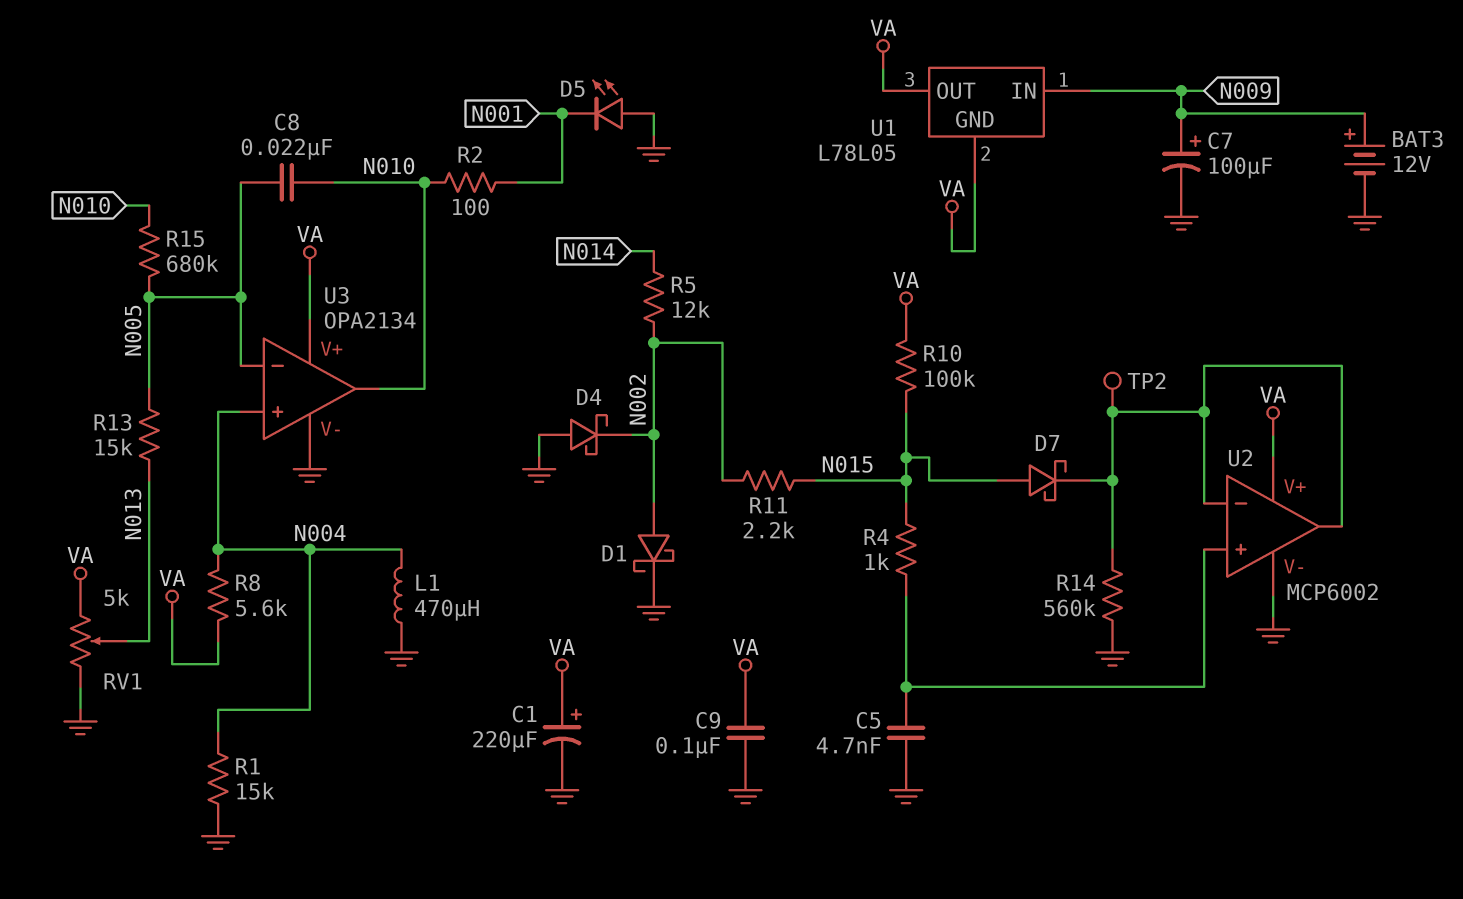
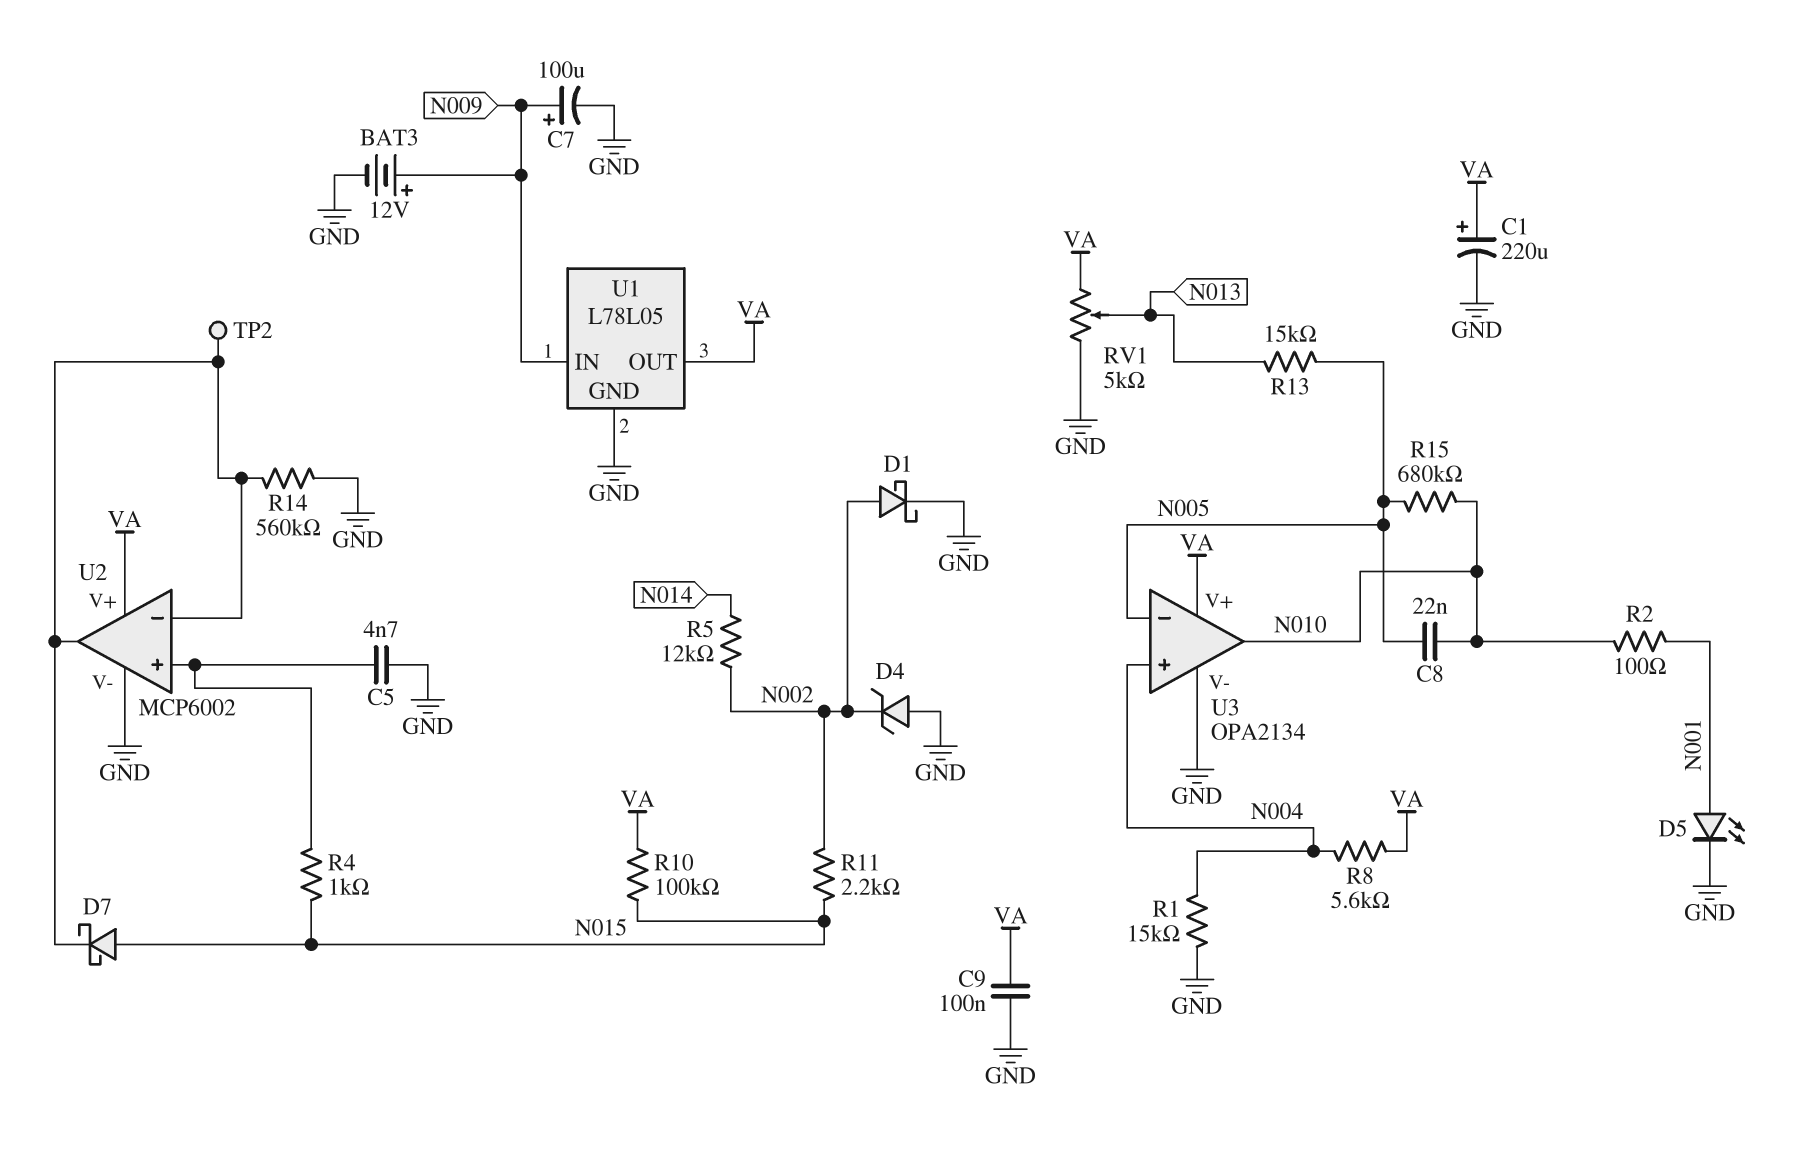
D4: schottky (A GND, K N002) -> zener (A GND, K N002)
D5: LED (A GND, K N001) -> LED (A N001, K GND)
L1: 470uH (GND, N004) -> none
U1 pin GND: VA -> GND

